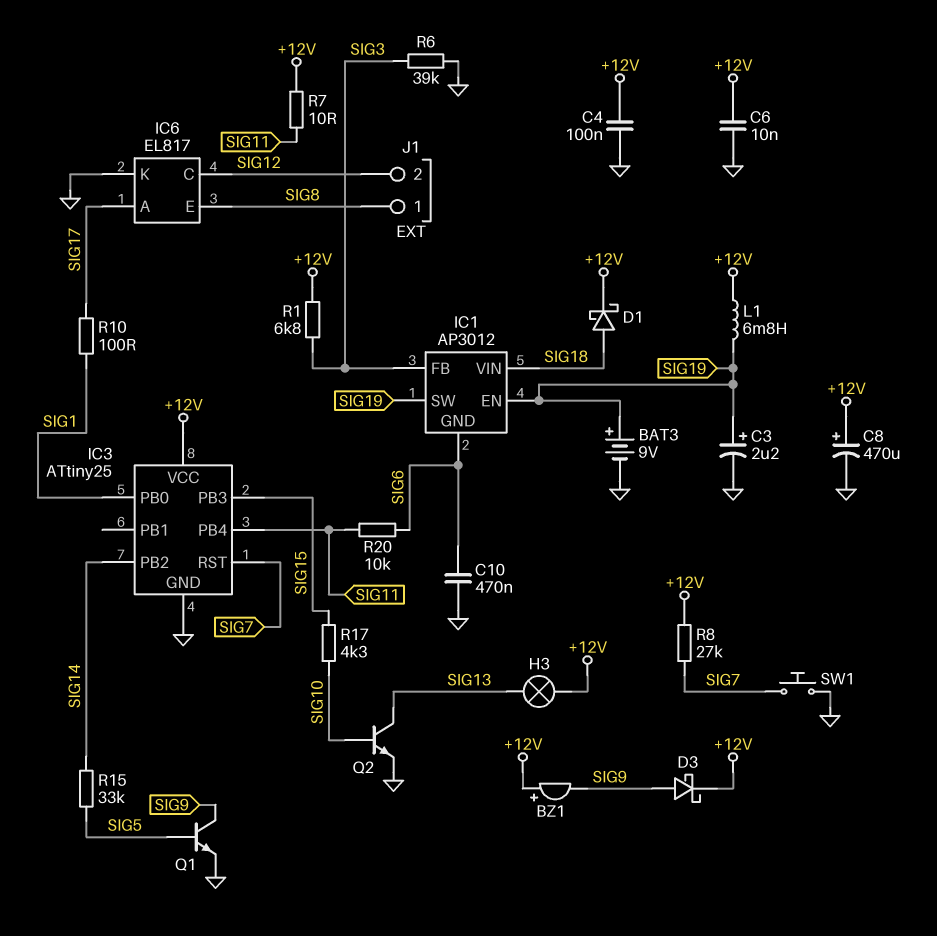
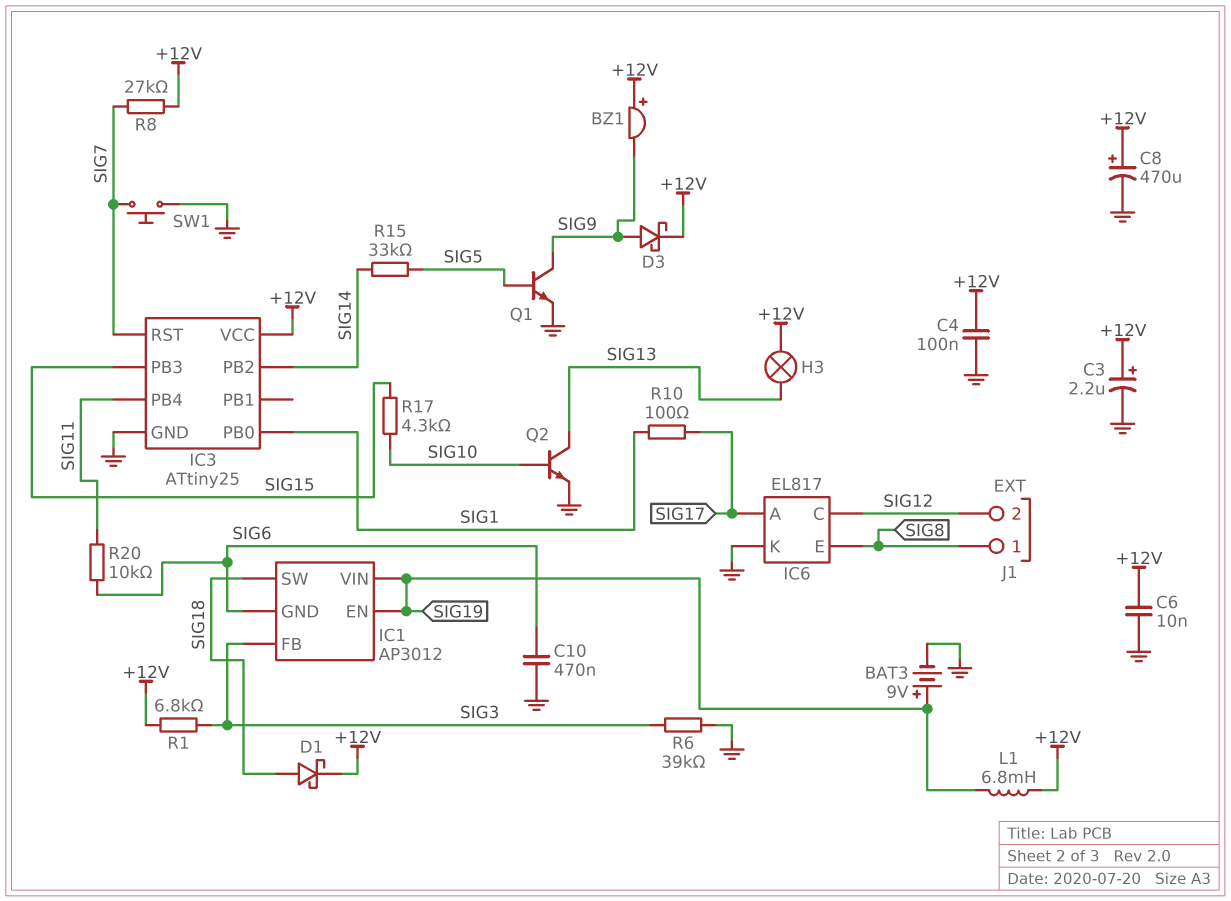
C3: 2.2uF (plus SIG19, minus GND) -> 2.2uF (plus +12V, minus GND)
IC1 pin SW: SIG19 -> SIG18
IC1 pin VIN: SIG18 -> SIG19
R7: 10 (+12V, SIG11) -> none

